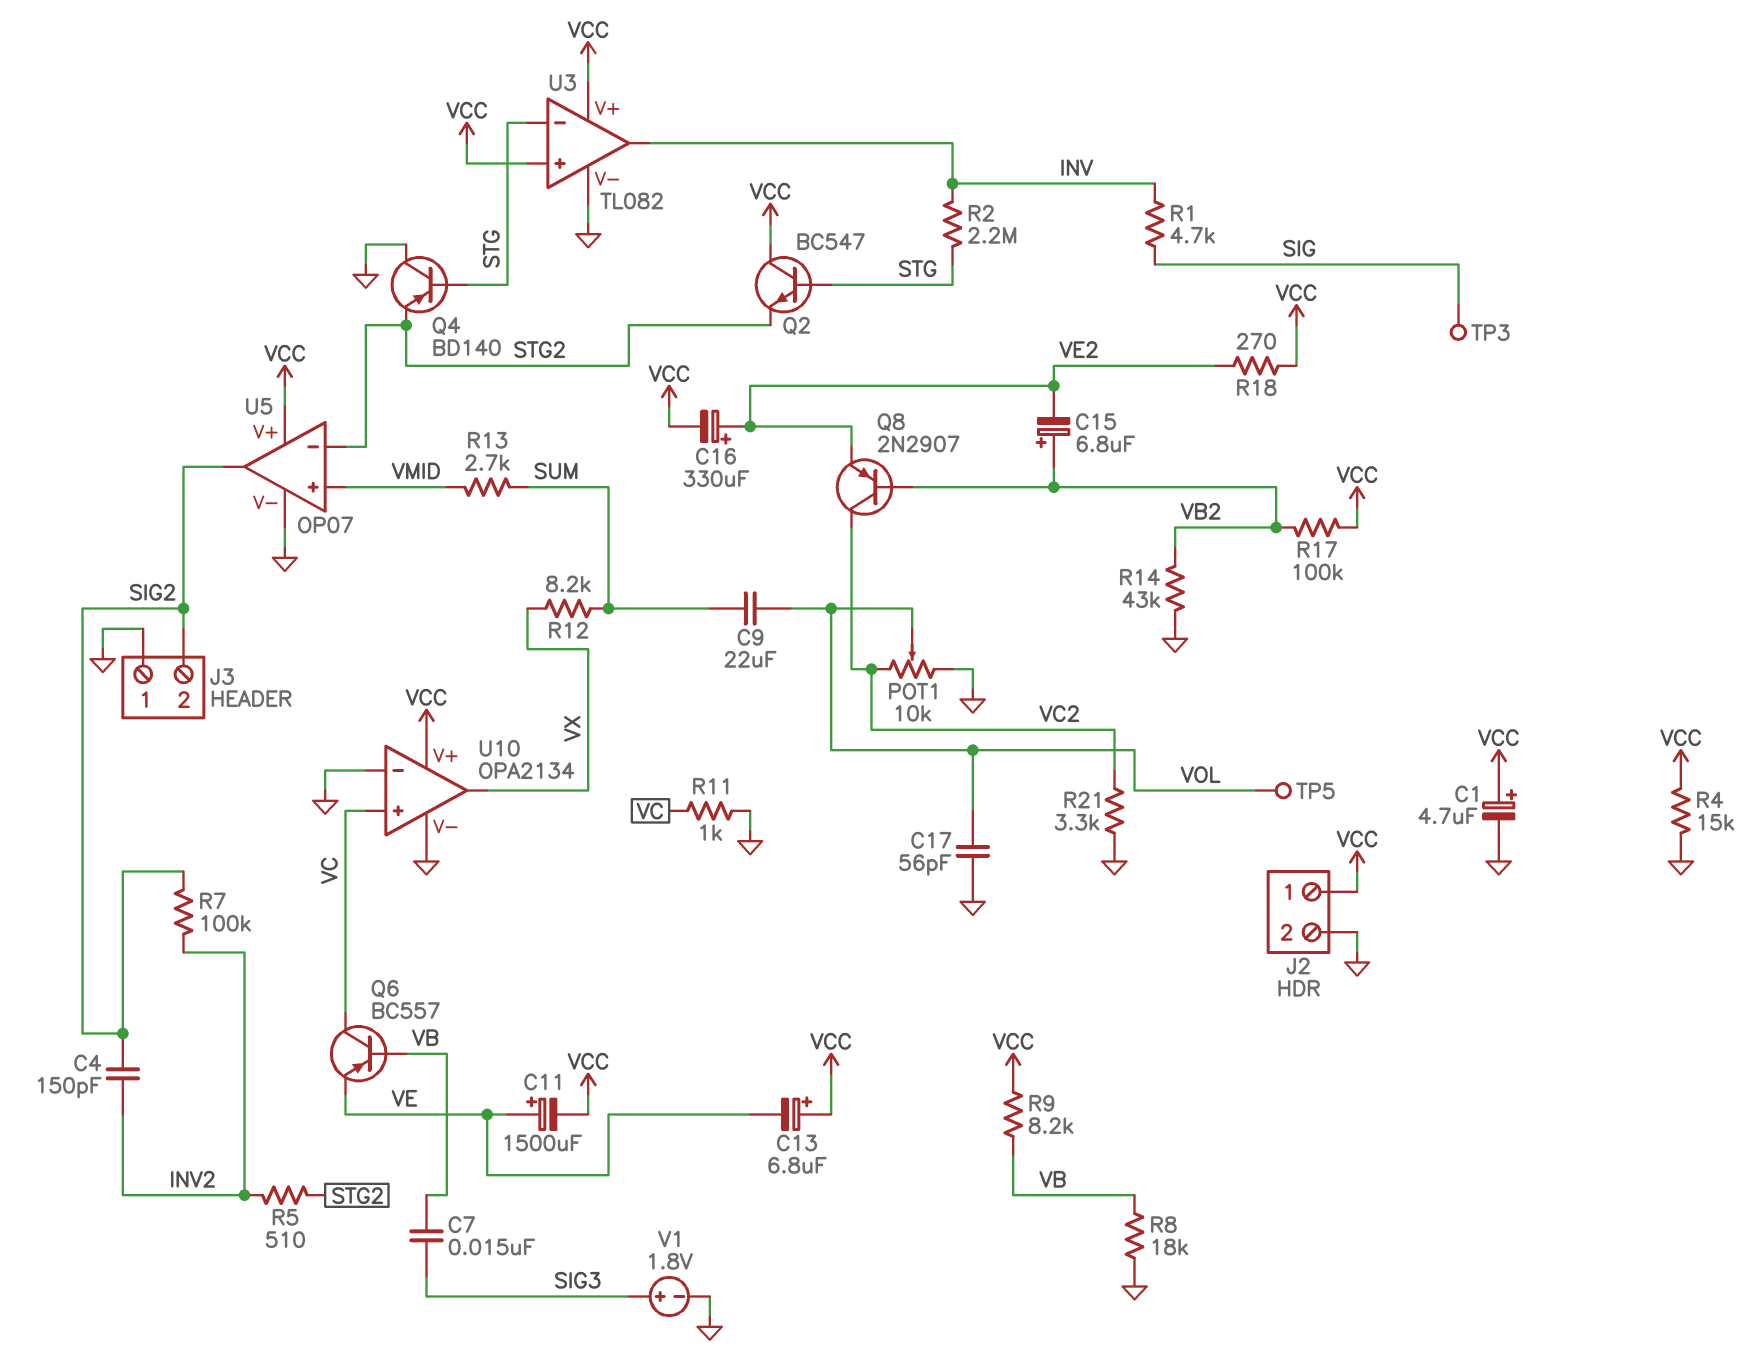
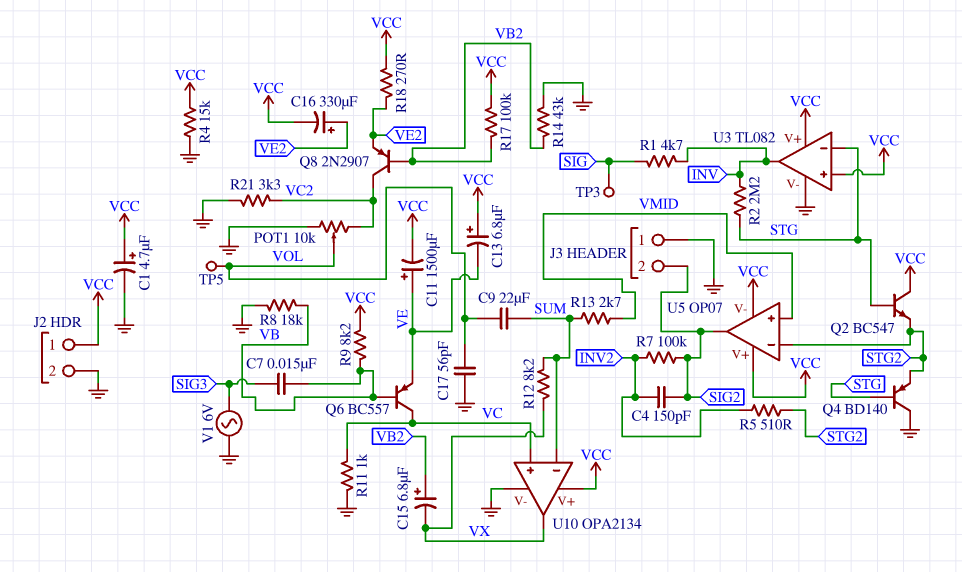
C15: 6.8uF (plus VB2, minus VE2) -> 6.8uF (plus VB2, minus VX)
U5 pin V-: GND -> VCC
U10 pin in-: GND -> SUM
V1: 1.8V (plus SIG3, minus GND) -> AC 6V (GND, SIG3)

